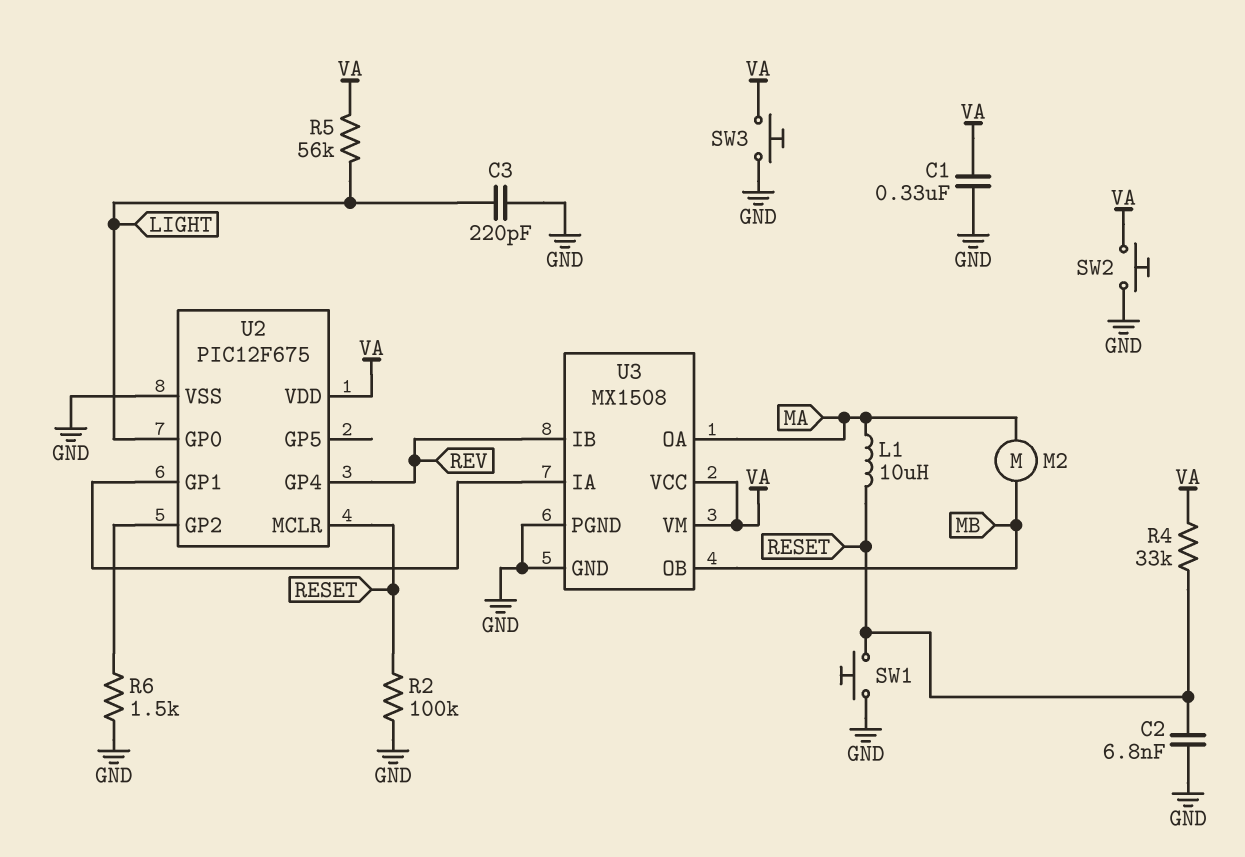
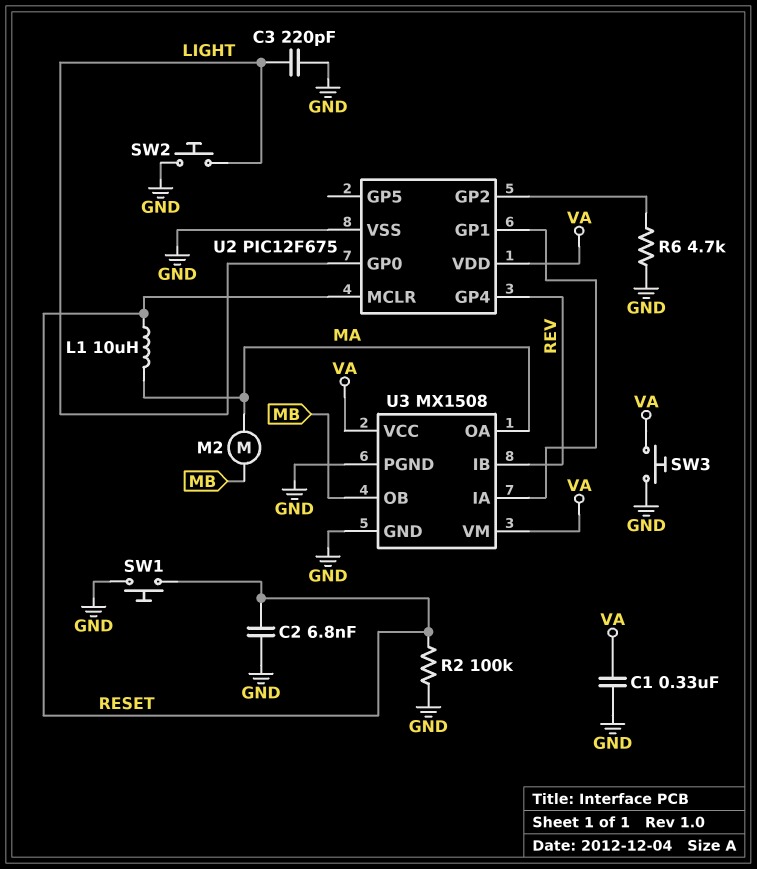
R4: 33k (RESET, VA) -> none
R5: 56k (LIGHT, VA) -> none
R6: 1.5k (GND, U2/GP2) -> 4.7k (GND, U2/GP2)
SW2: button (GND, VA) -> button (GND, LIGHT)

